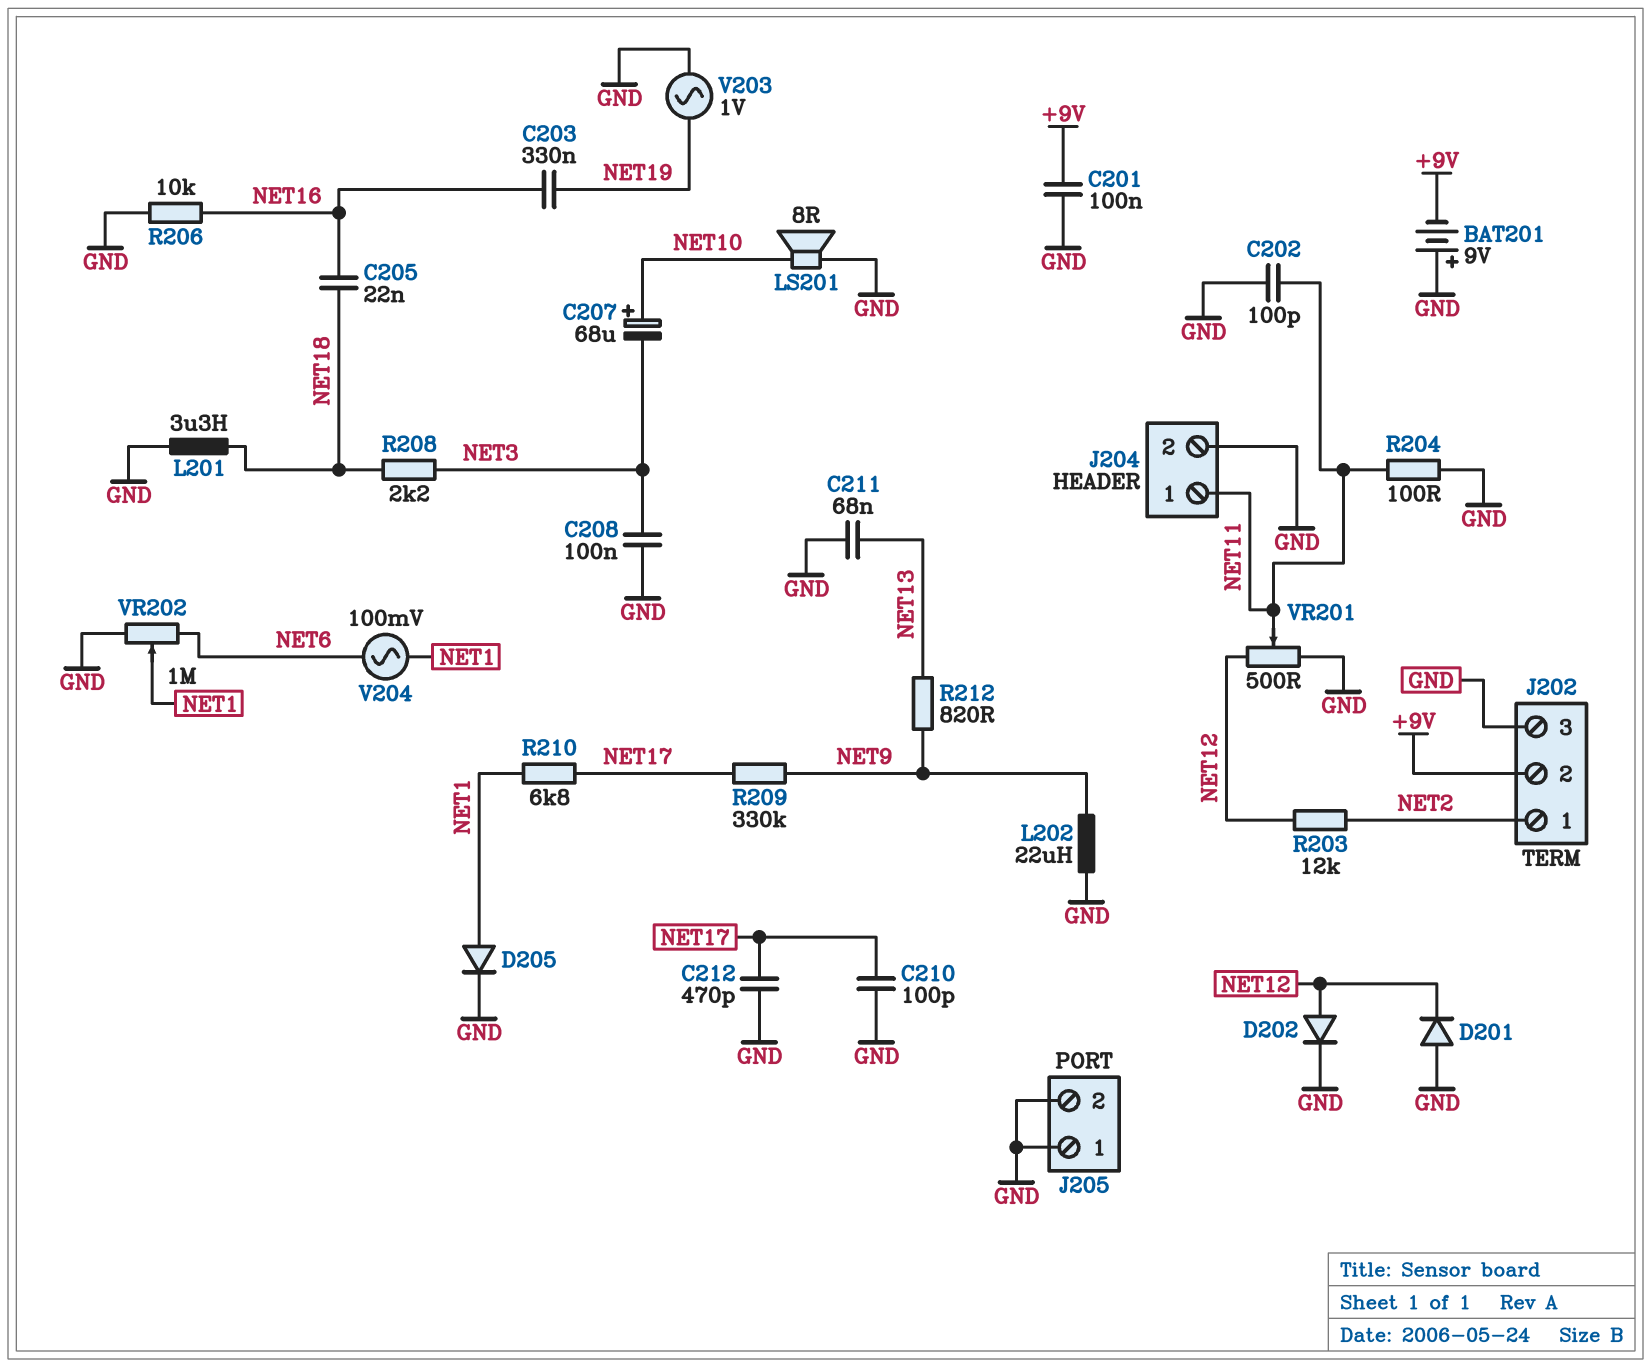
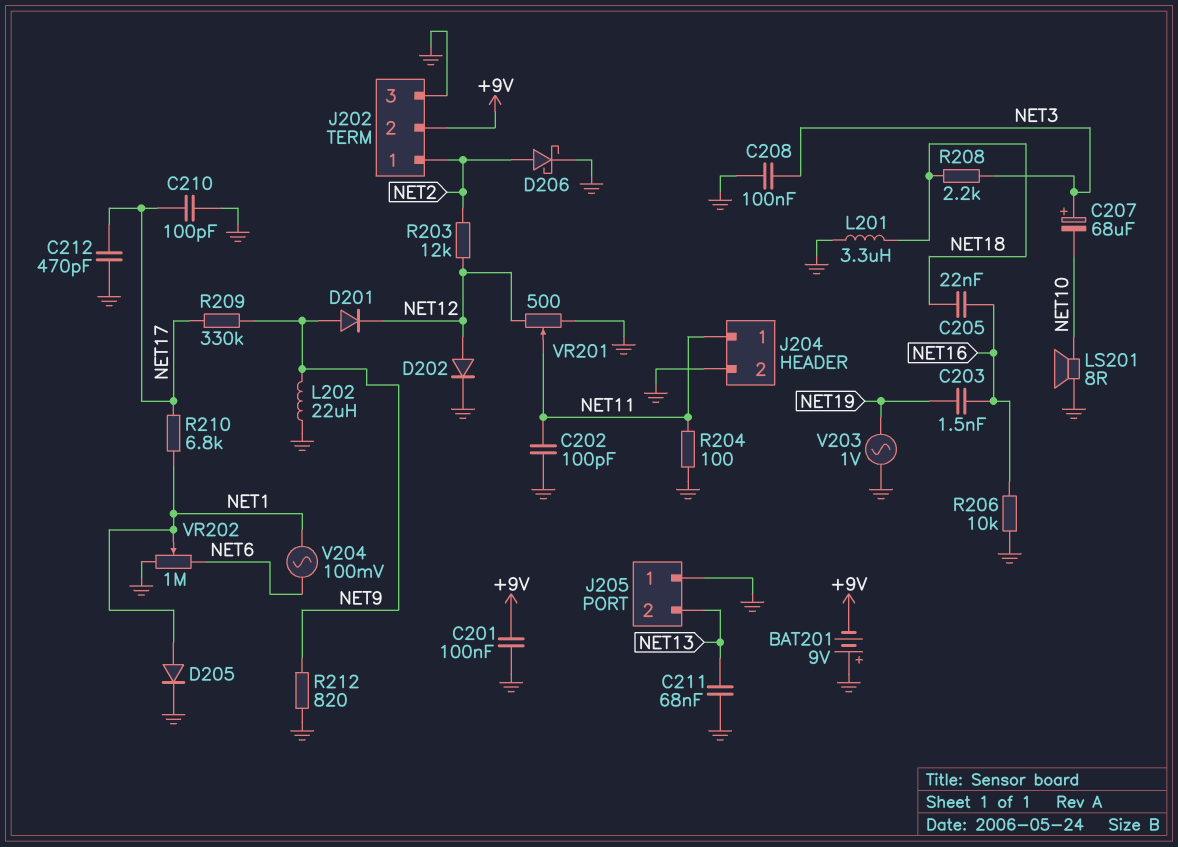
C203: 330nF (NET16, NET19) -> 1.5nF (NET16, NET19)
C207: 68uF (plus NET10, minus NET3) -> 68uF (plus NET3, minus NET10)
D201: diode (A GND, K NET12) -> diode (A NET9, K NET12)
D206: none -> schottky (A NET2, K GND)
J205 pin 2: GND -> NET13
R212: 820 (NET9, NET13) -> 820 (GND, NET9)

